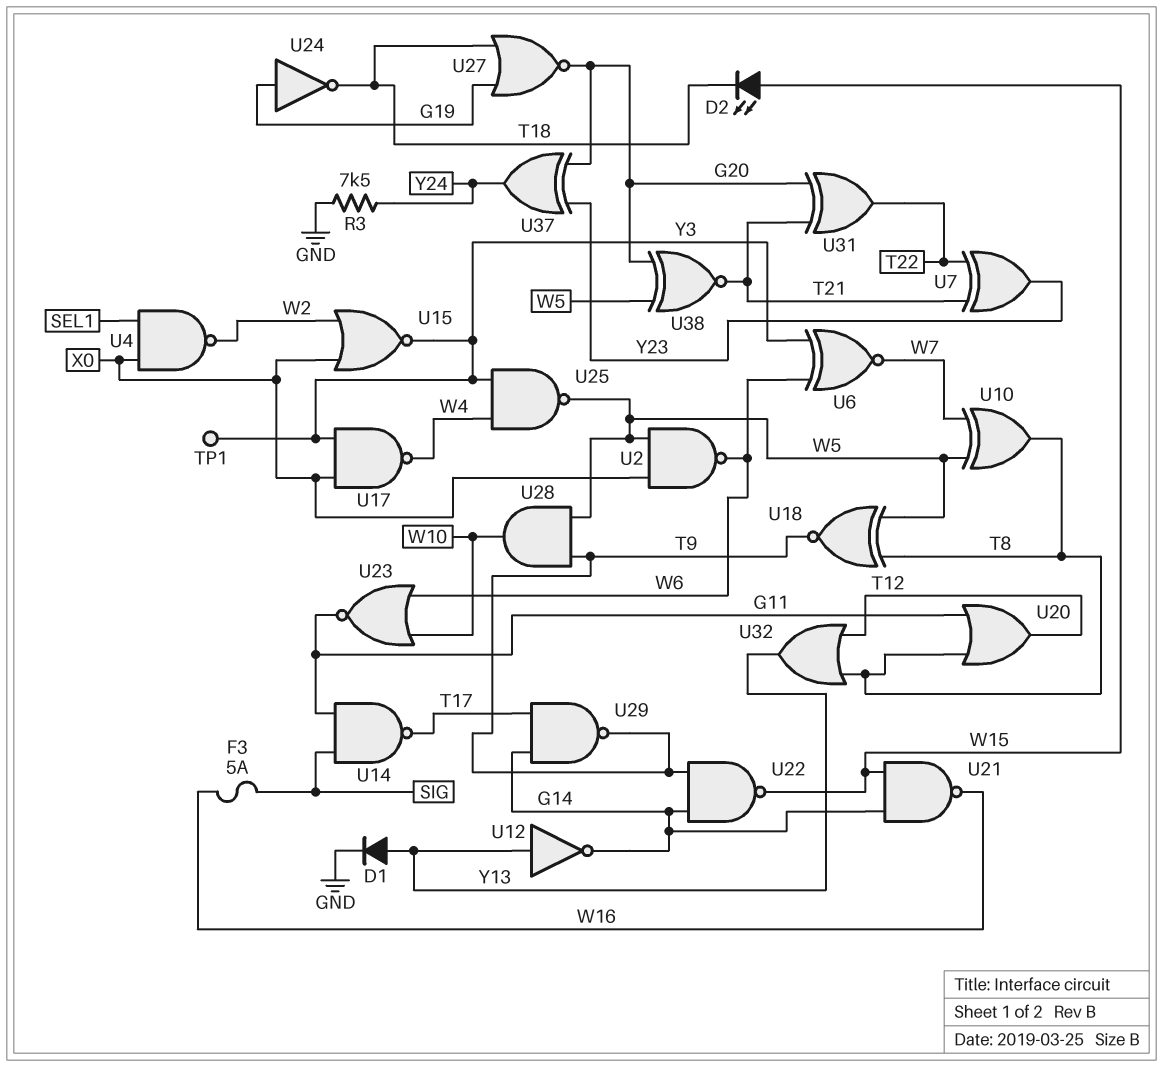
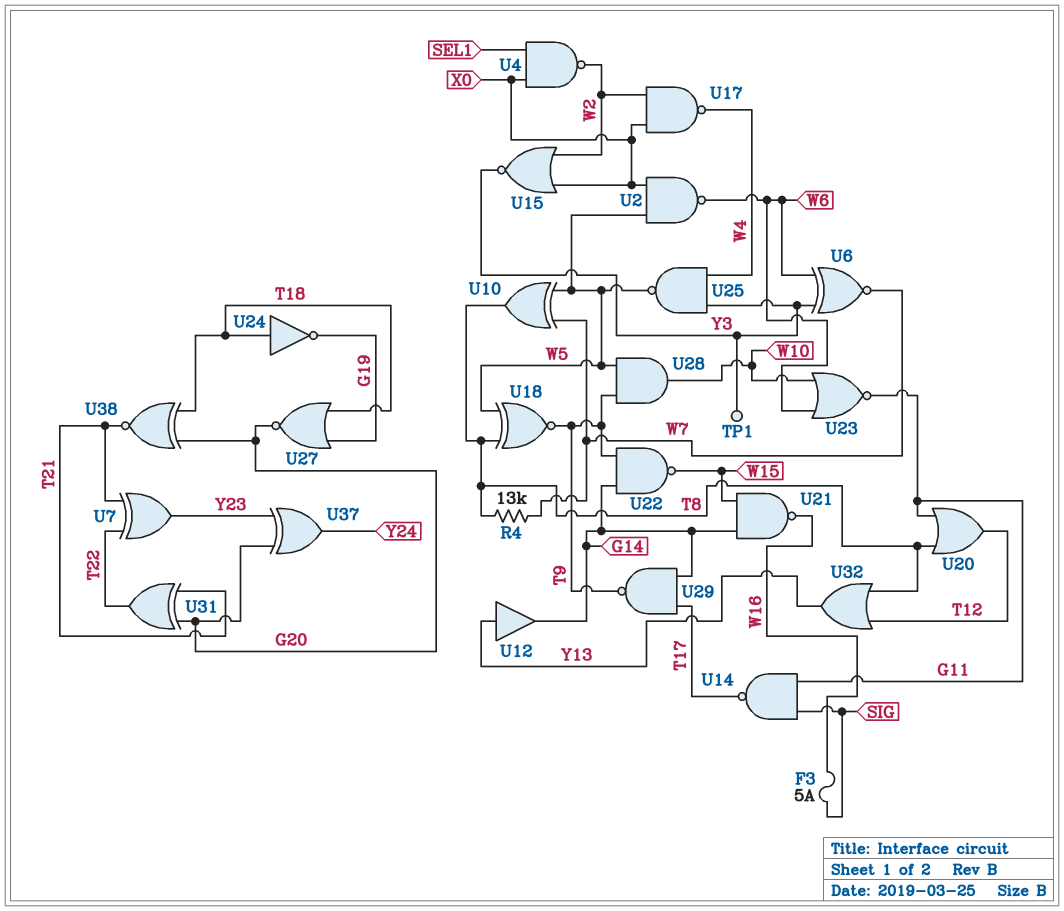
D1: diode (A Y13, K GND) -> none
D2: LED (A W15, K T18) -> none
R3: 7.5k (GND, Y24) -> none
R4: none -> 13k (T8, W7)
U12: NOT (in Y13, out G14) -> buffer (in Y13, out G14)
U17: NAND (in X0, in Y3, out W4) -> NAND (in W2, in X0, out W4)
U24: NOT (in G19, out T18) -> NOT (in T18, out G19)
U38: XNOR (in G20, in W5, out T21) -> XNOR (in G20, in T18, out T21)

